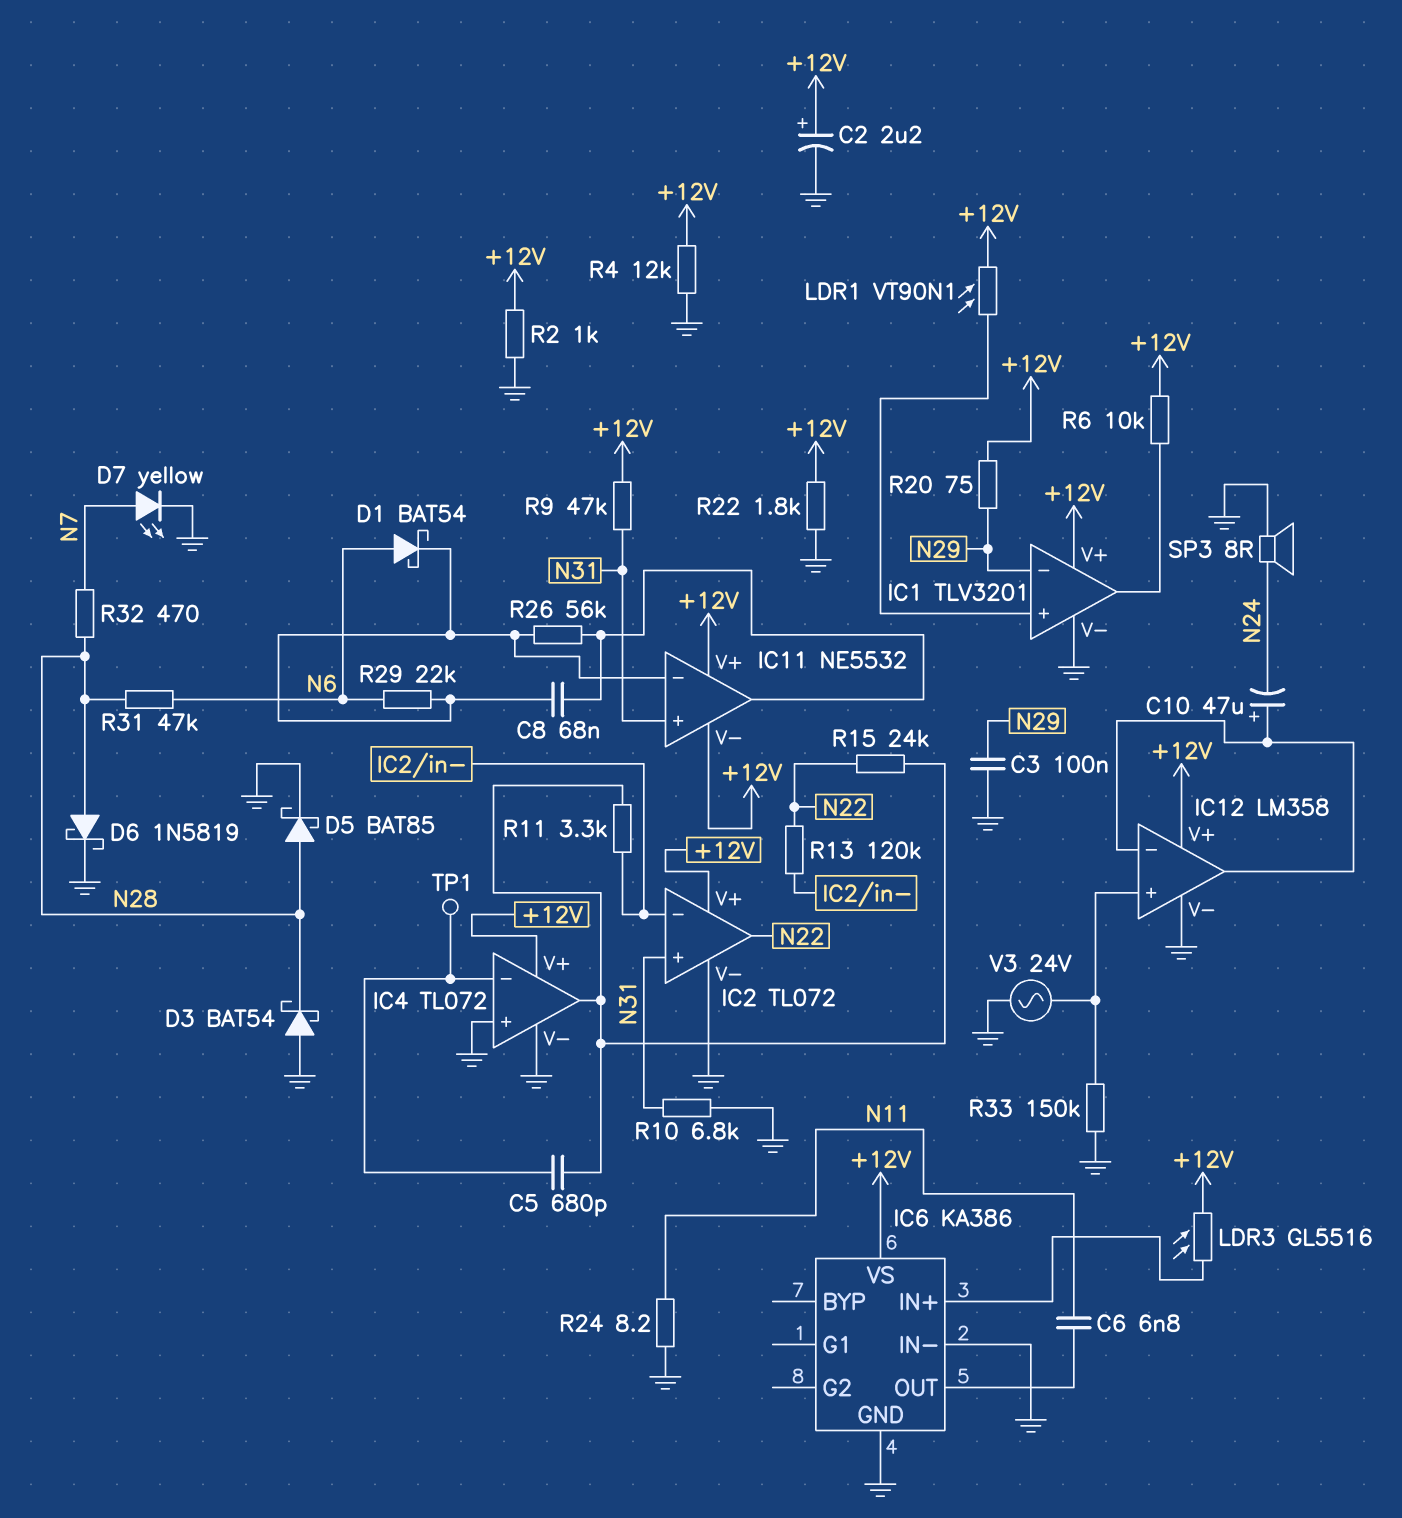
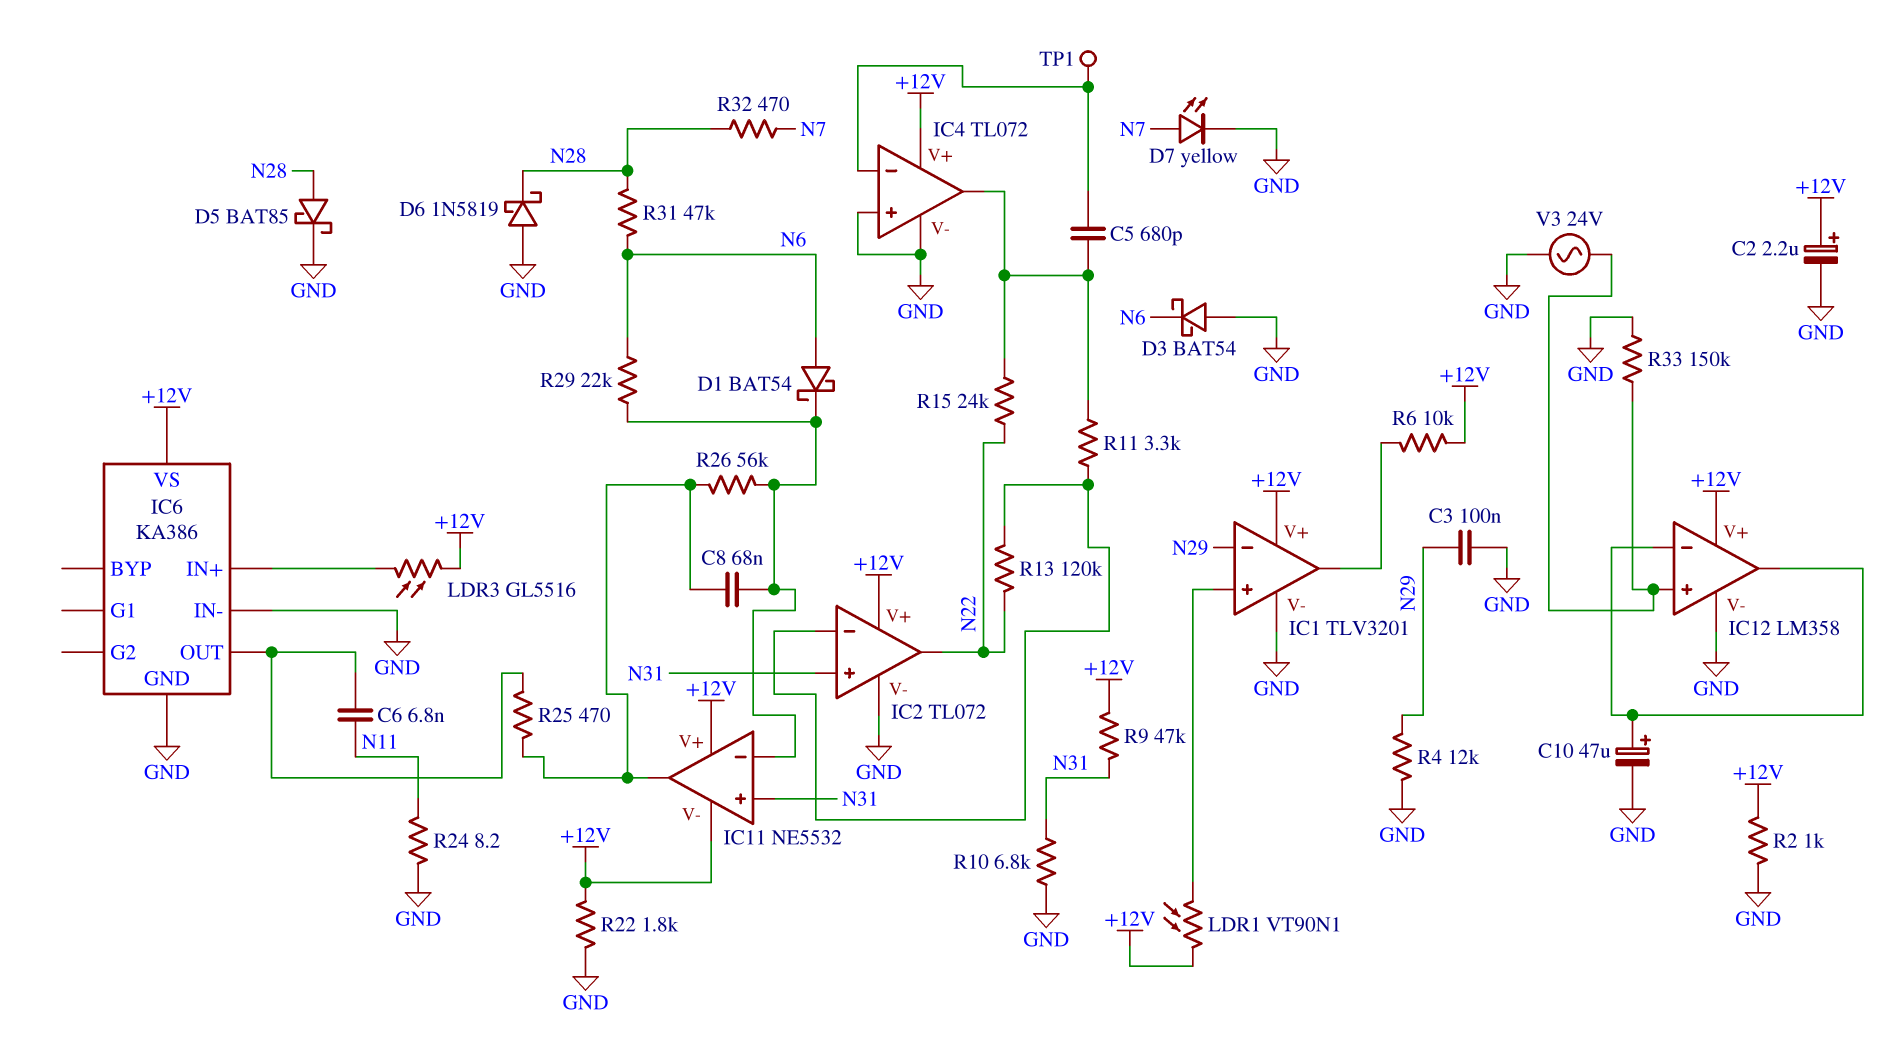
C10: 47uF (plus IC12/in-, minus N24) -> 47uF (plus IC12/in-, minus GND)
D3: schottky BAT54 (A GND, K N28) -> schottky BAT54 (A GND, K N6)
D6: schottky 1N5819 (A N28, K GND) -> schottky 1N5819 (A GND, K N28)
R4: 12k (+12V, GND) -> 12k (GND, N29)
R20: 75 (+12V, N29) -> none
R25: none -> 470 (IC6/OUT, IC11/out)
SP3: speaker 8R (GND, N24) -> none

